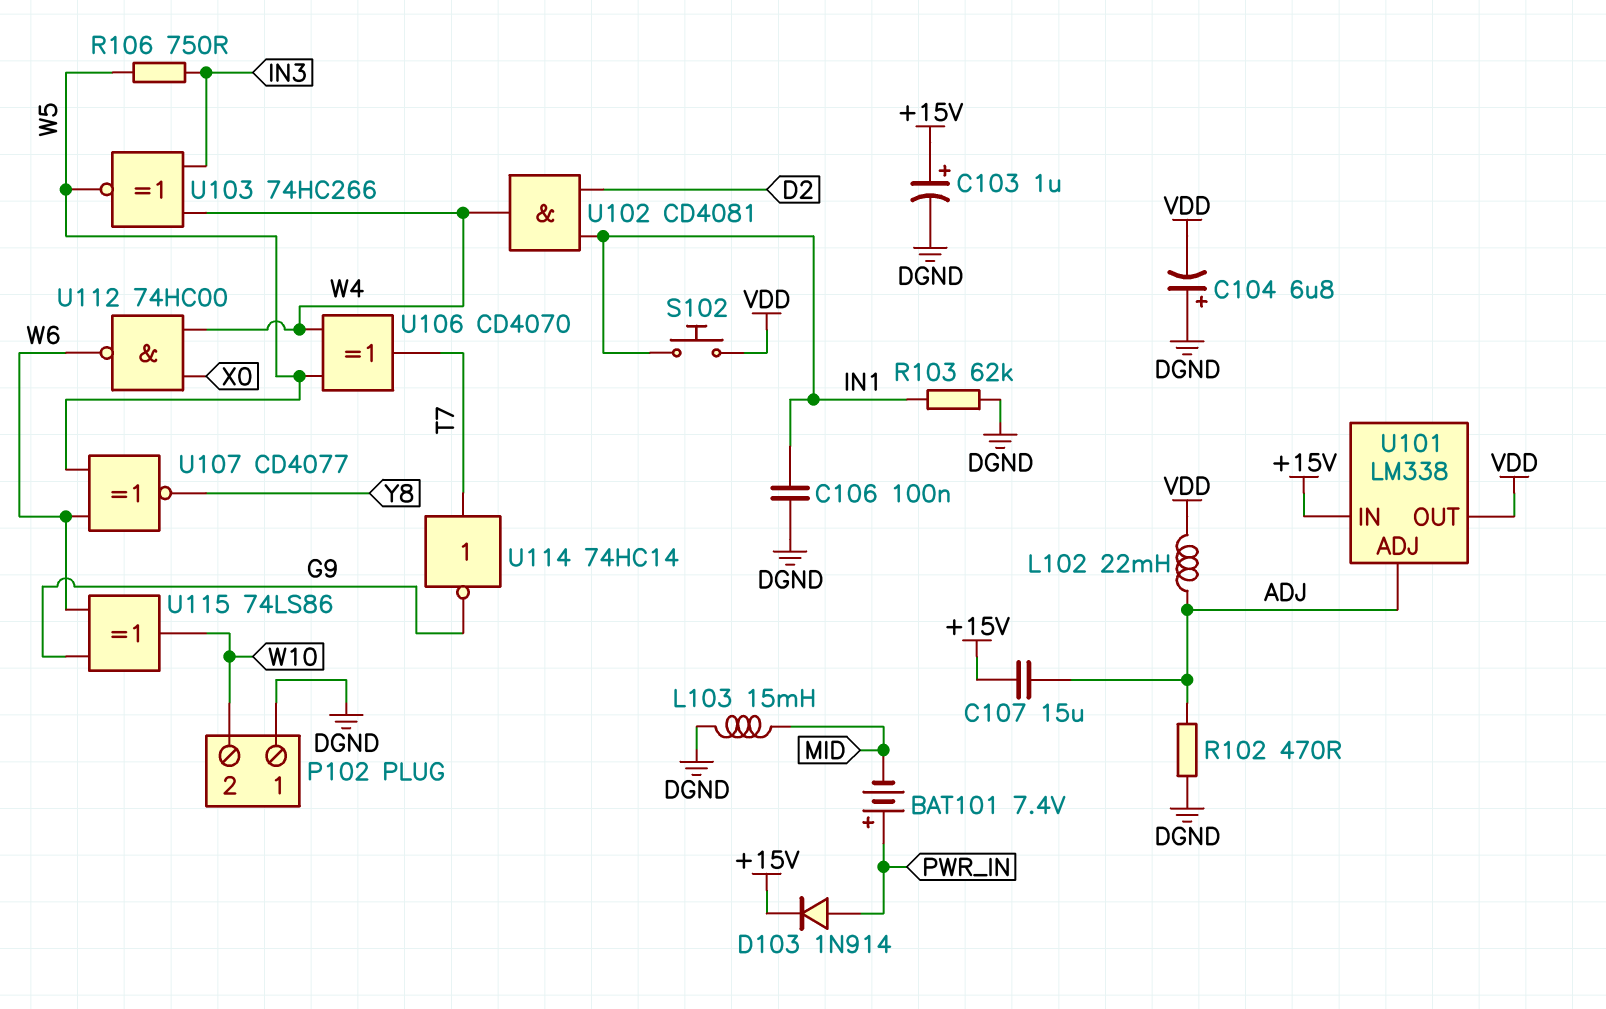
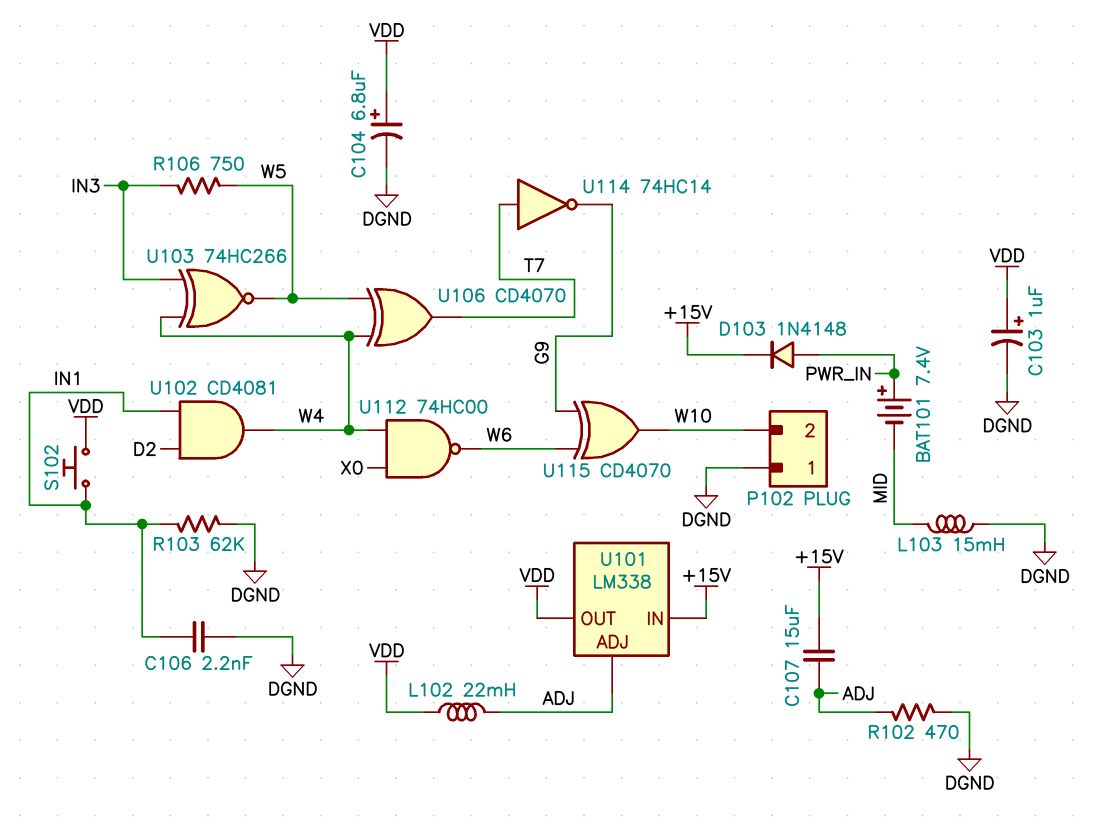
C103: 1uF (plus +15V, minus DGND) -> 1uF (plus VDD, minus DGND)
C104: 6.8uF (plus DGND, minus VDD) -> 6.8uF (plus VDD, minus DGND)
C106: 100nF (DGND, IN1) -> 2.2nF (DGND, IN1)
D103: diode 1N914 (A PWR_IN, K +15V) -> diode 1N4148 (A PWR_IN, K +15V)
U107: XNOR CD4077 (in W5, in W6, out Y8) -> none
U115: XOR 74LS86 (in G9, in W6, out W10) -> XOR CD4070 (in G9, in W6, out W10)

